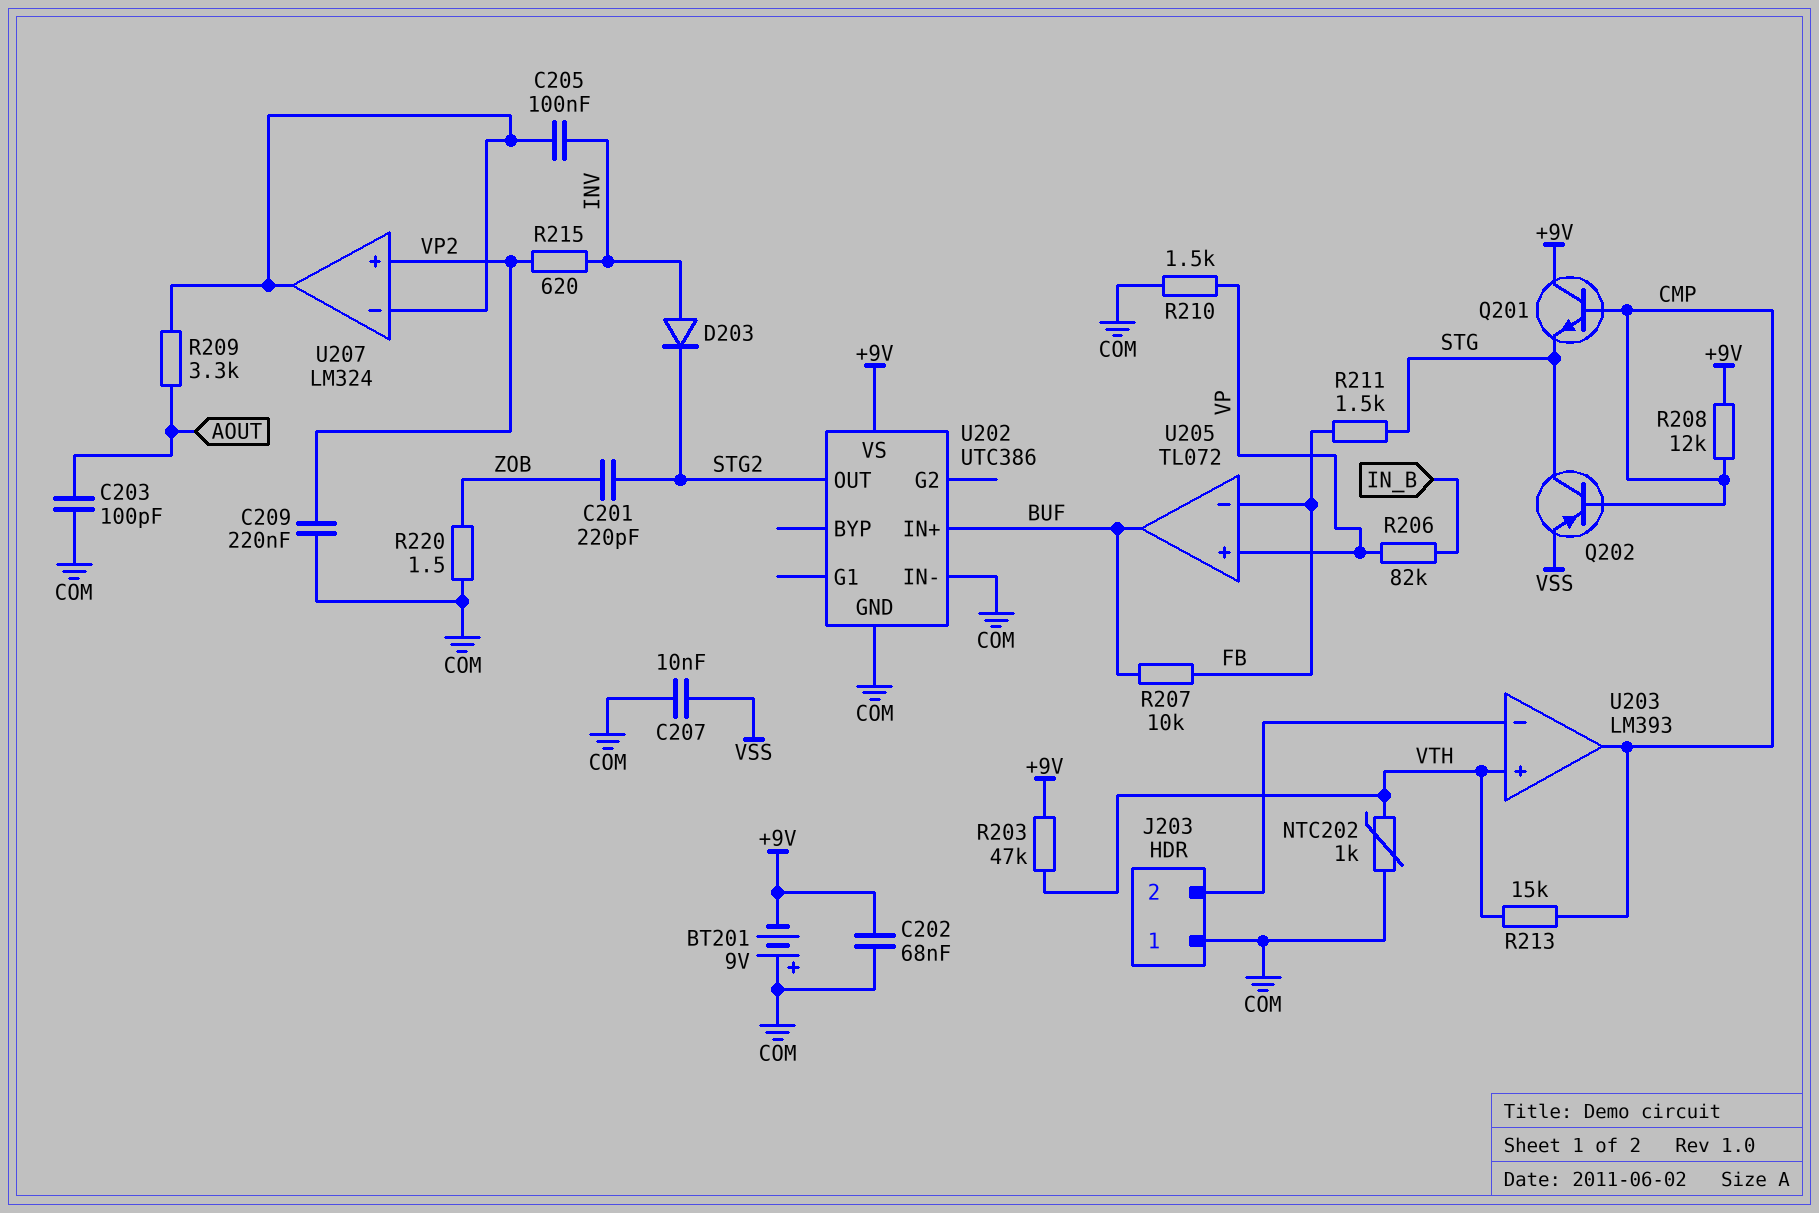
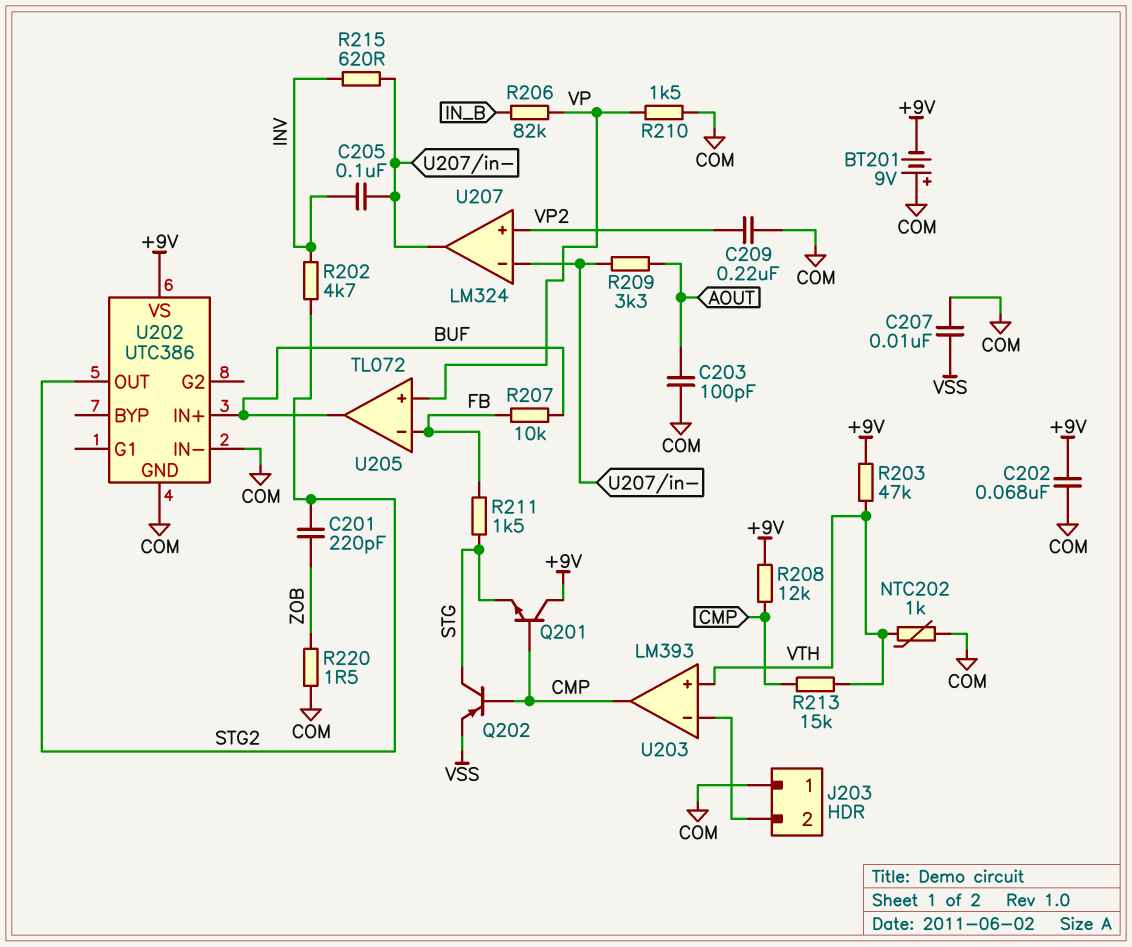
D203: diode (A INV, K STG2) -> none
R202: none -> 4.7k (INV, STG2)
R215: 620 (INV, VP2) -> 620 (INV, U207/in-)

